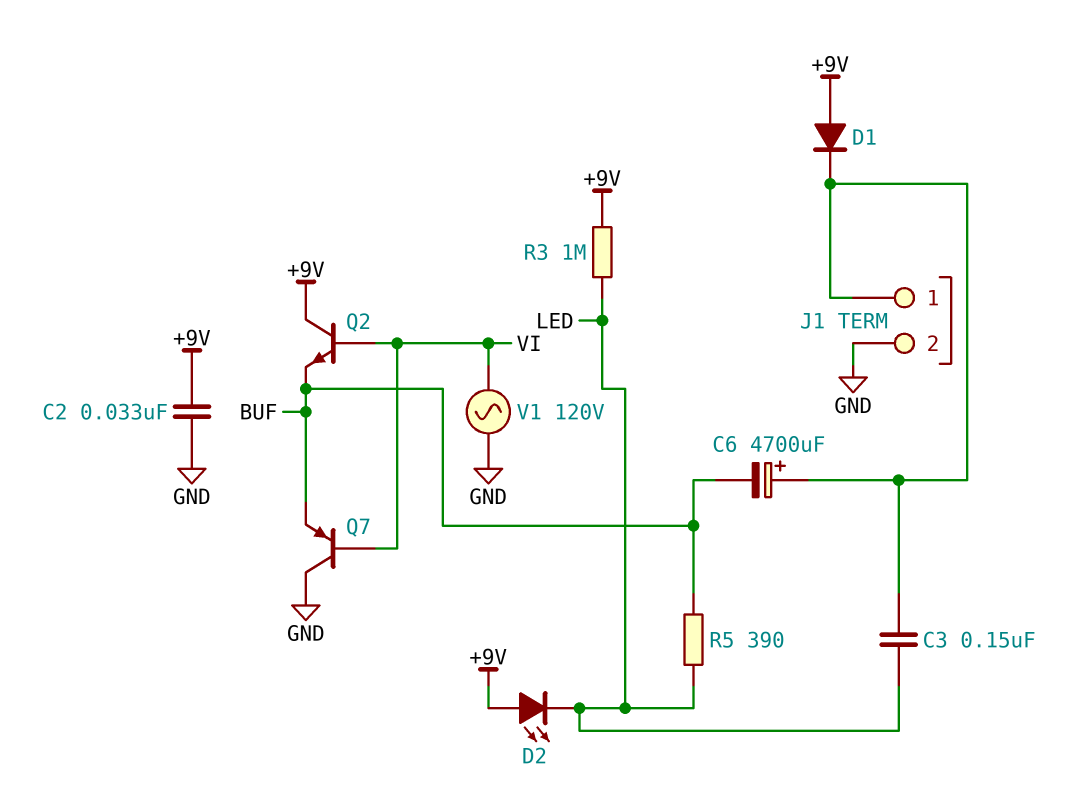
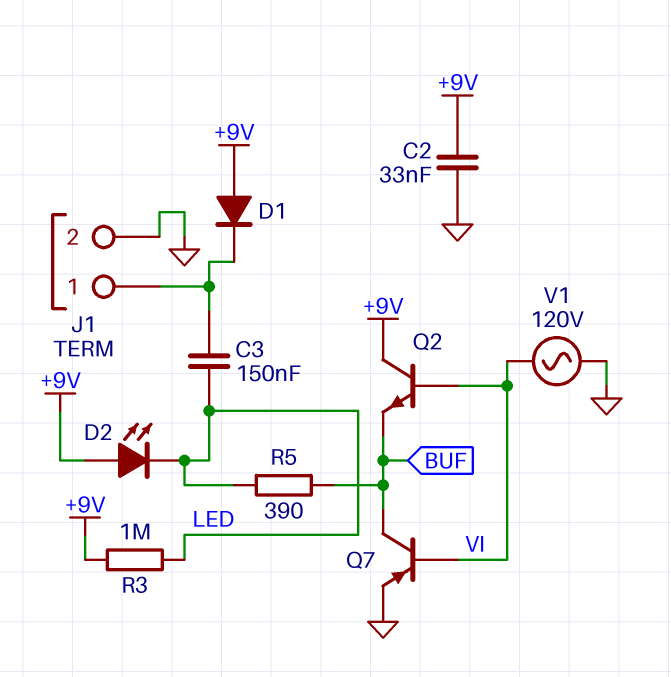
C6: 4700uF (plus J1/1, minus BUF) -> none
Q7: PNP (B VI, C GND, E BUF) -> PNP (B VI, C BUF, E GND)

